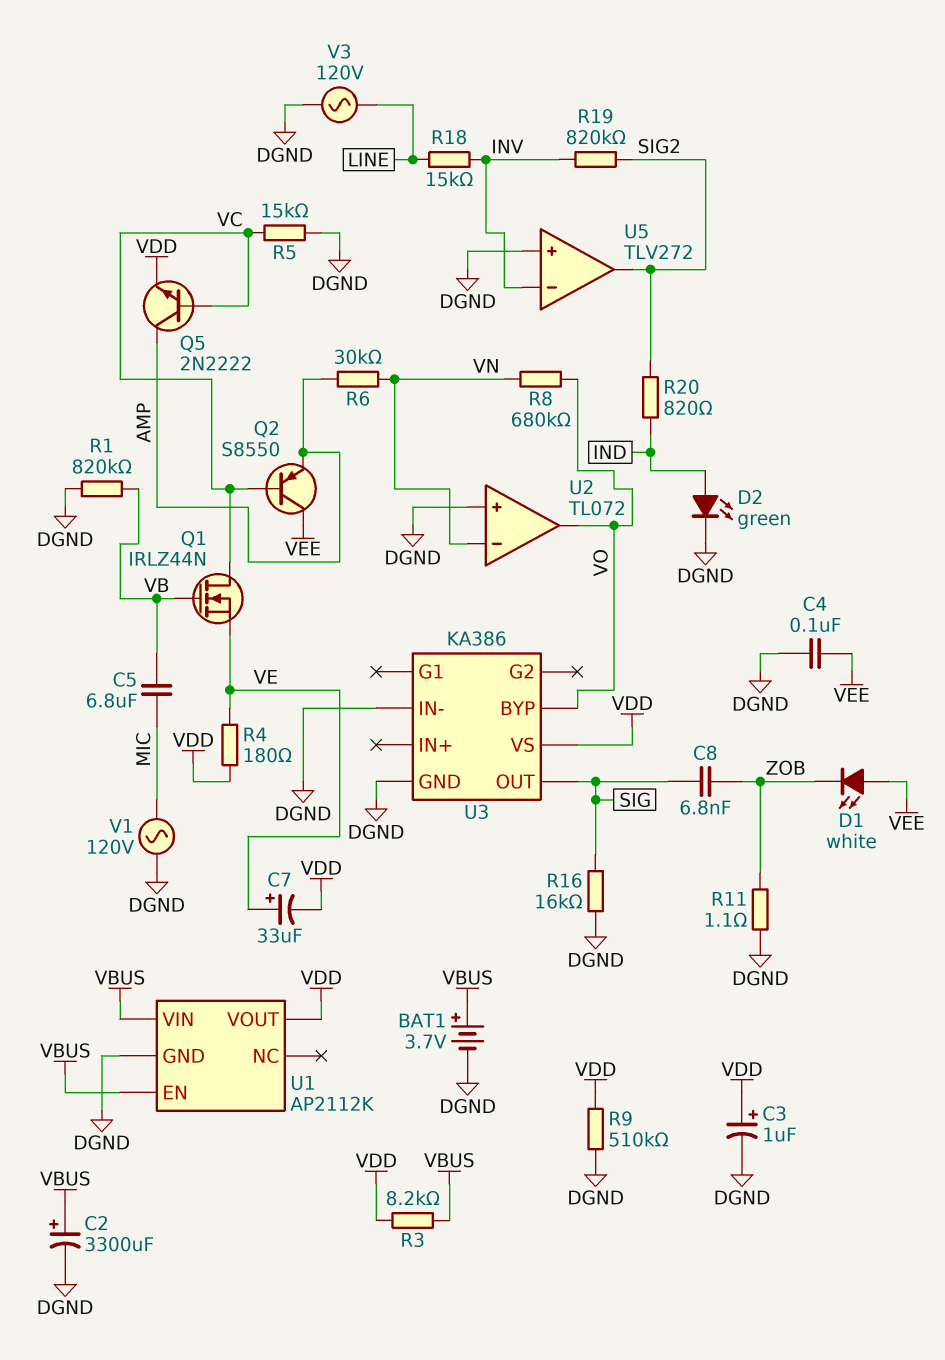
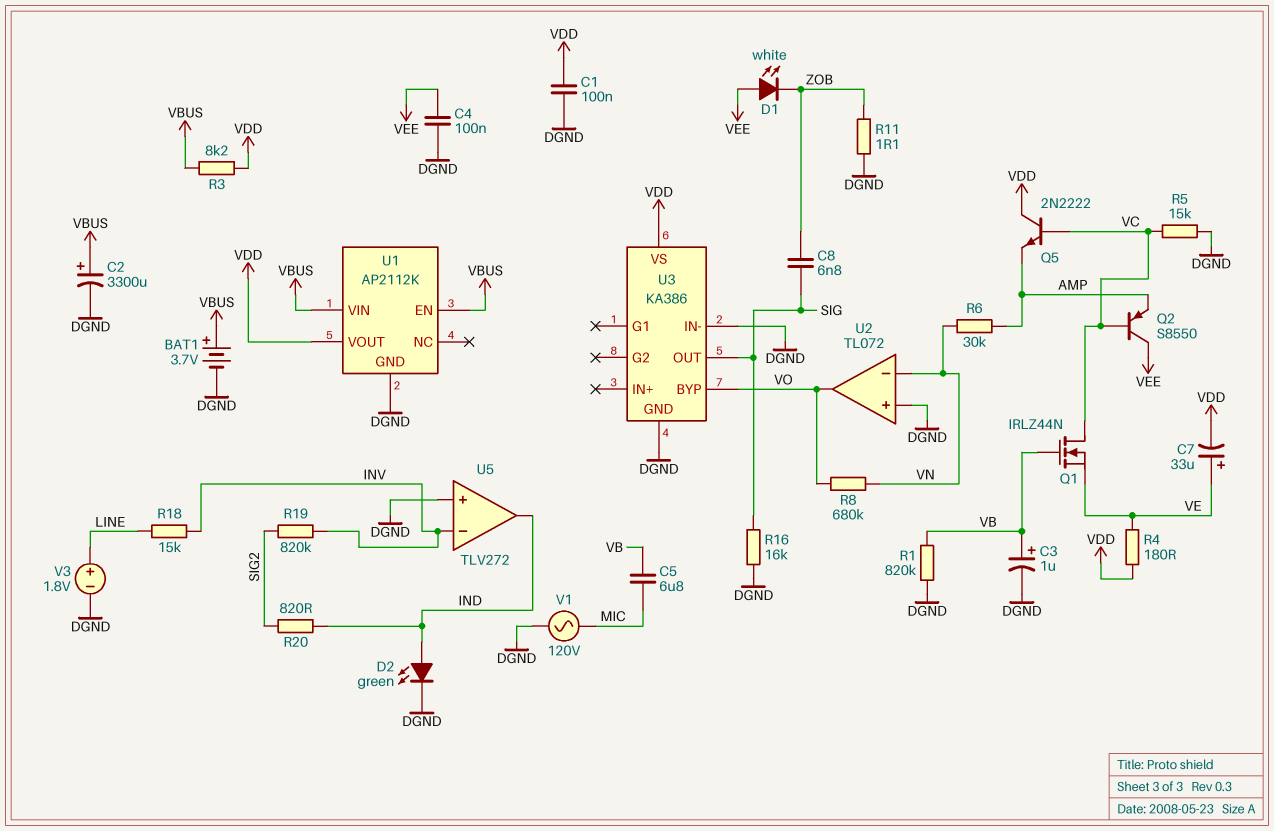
C1: none -> 100nF (DGND, VDD)
C3: 1uF (plus VDD, minus DGND) -> 1uF (plus VB, minus DGND)
Q5: NPN 2N2222 (B VC, C AMP, E VDD) -> NPN 2N2222 (B VC, C VDD, E AMP)
R9: 510k (DGND, VDD) -> none
U5 pin out: SIG2 -> IND
V3: AC 120V (DGND, LINE) -> 1.8V (plus LINE, minus DGND)

